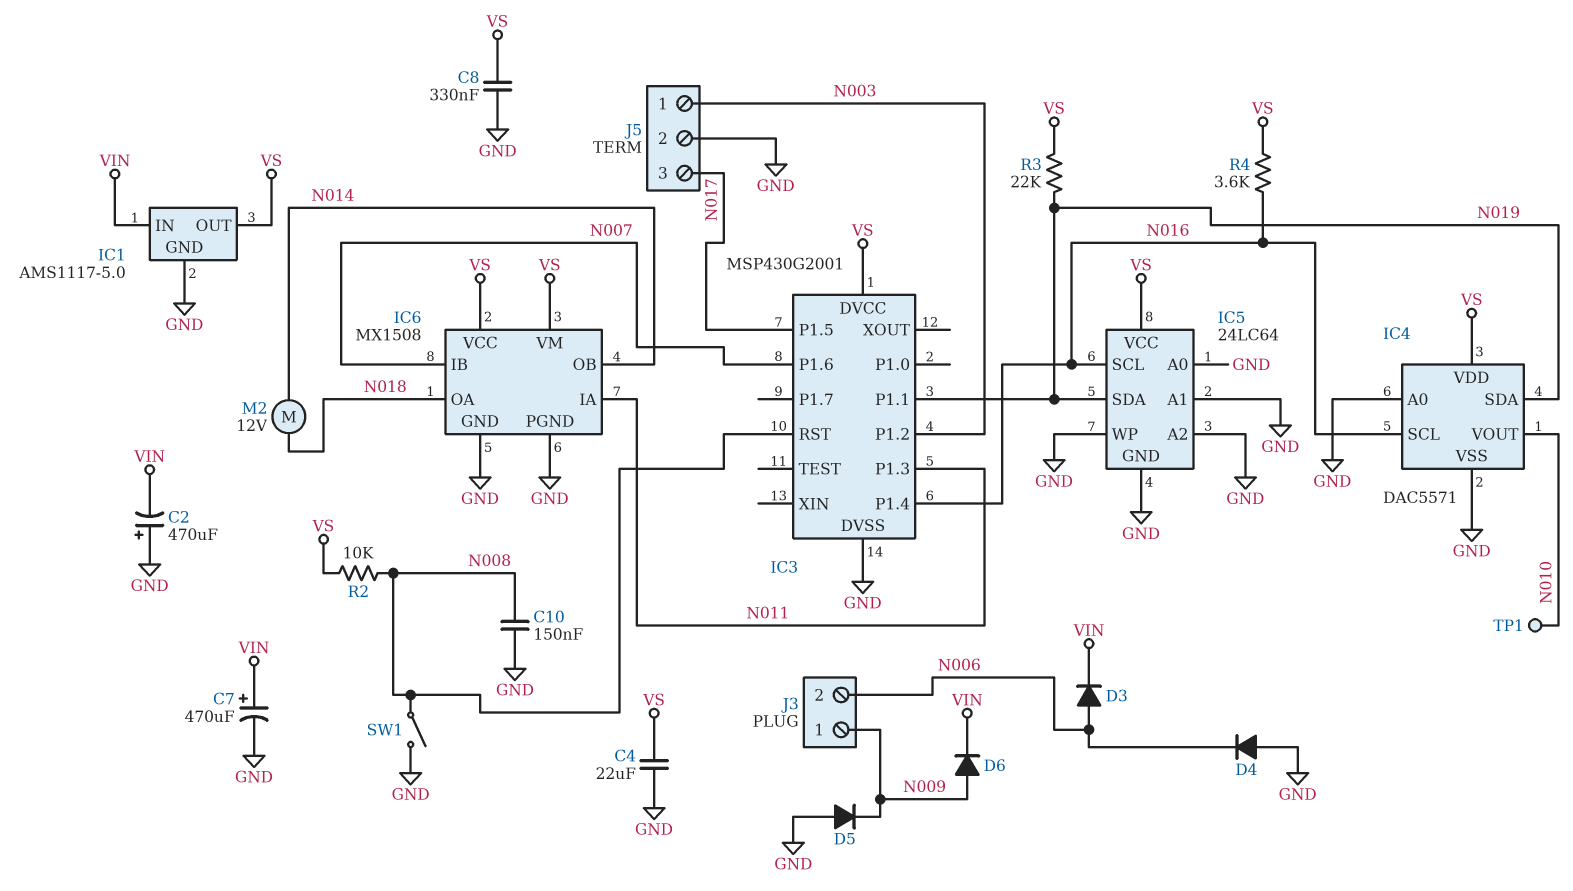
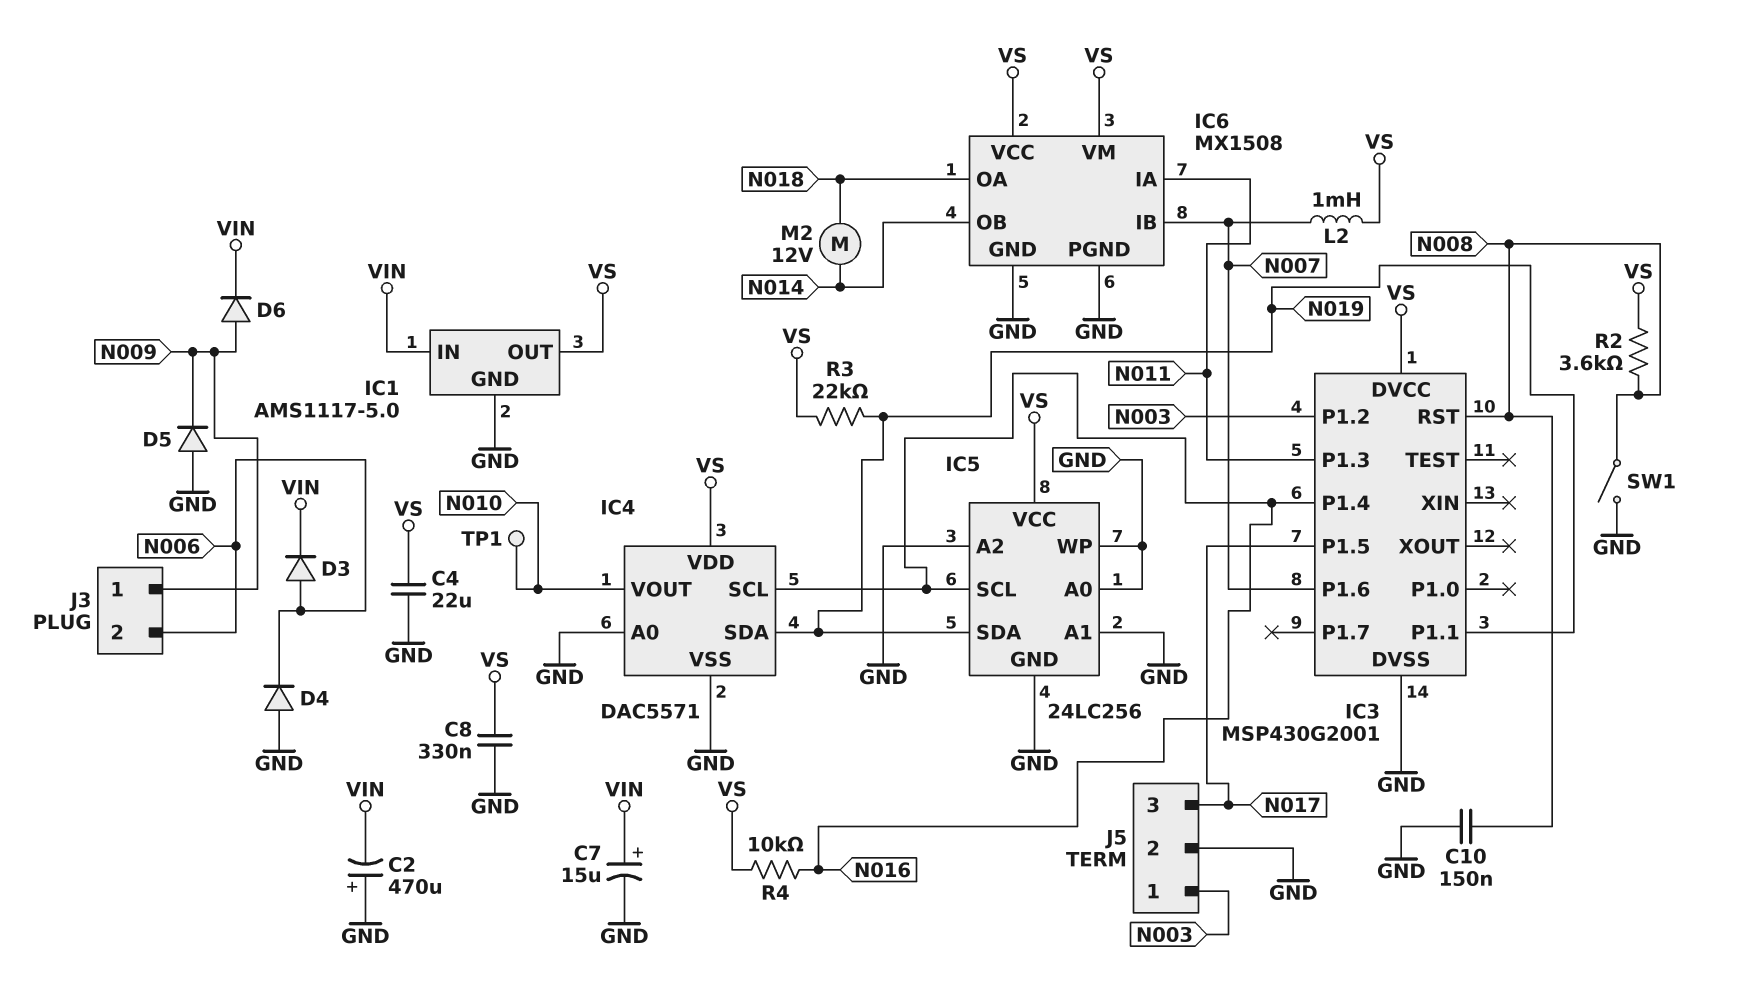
C7: 470uF (plus VIN, minus GND) -> 15uF (plus VIN, minus GND)
IC5: 24LC64 -> 24LC256
L2: none -> 1mH (N007, VS)
R2: 10k (N008, VS) -> 3.6k (N008, VS)
R4: 3.6k (N016, VS) -> 10k (N016, VS)

